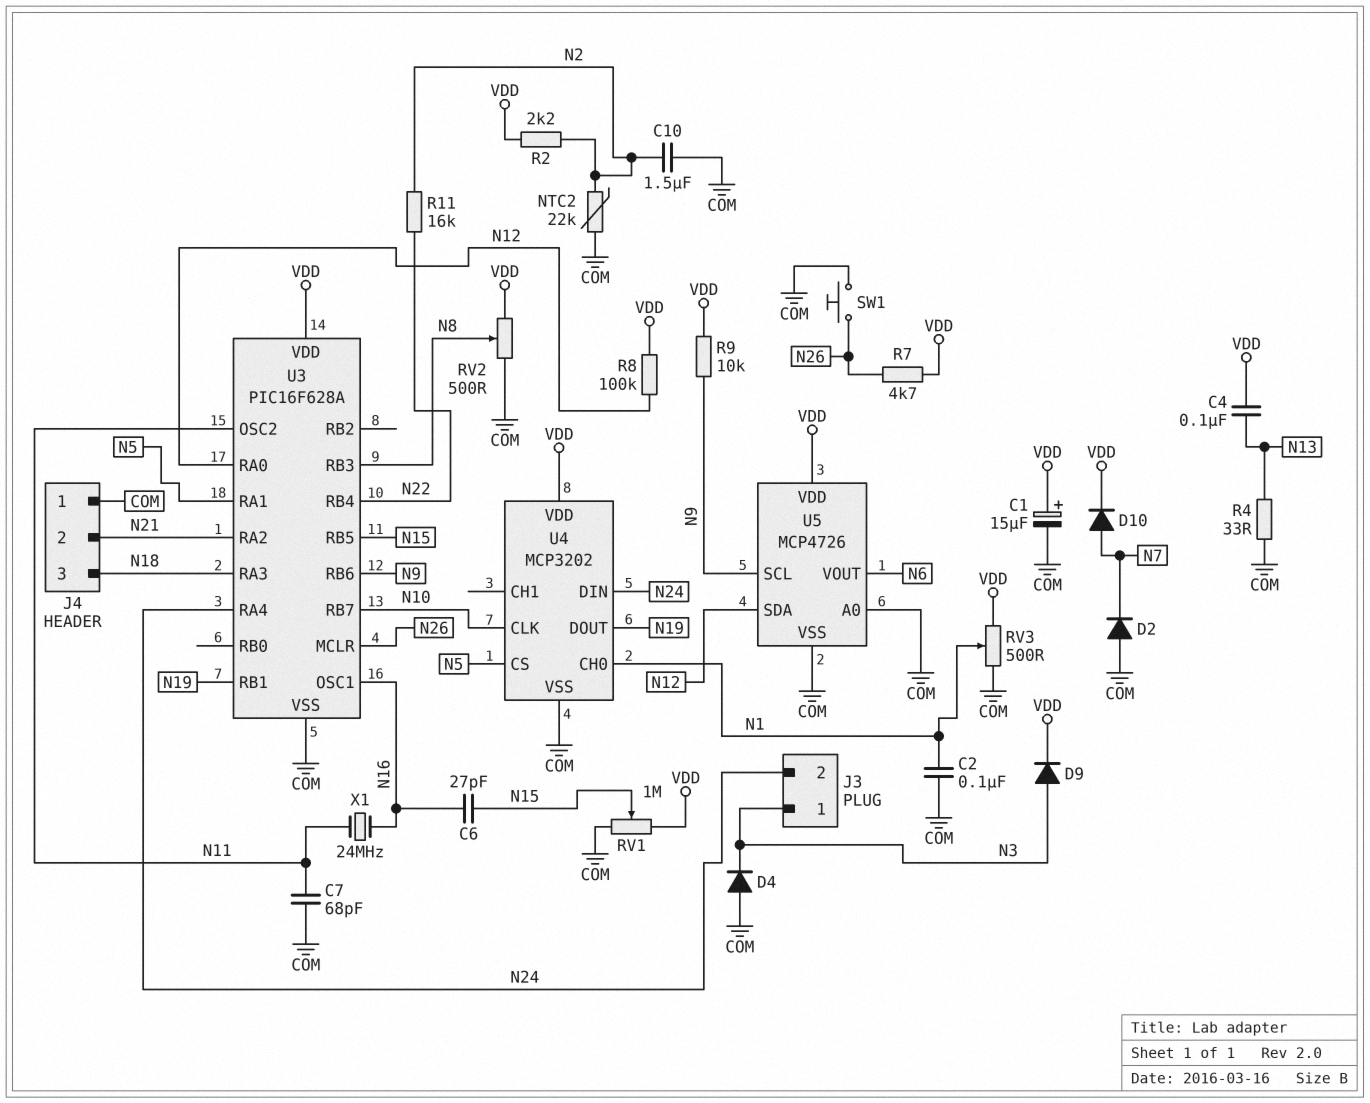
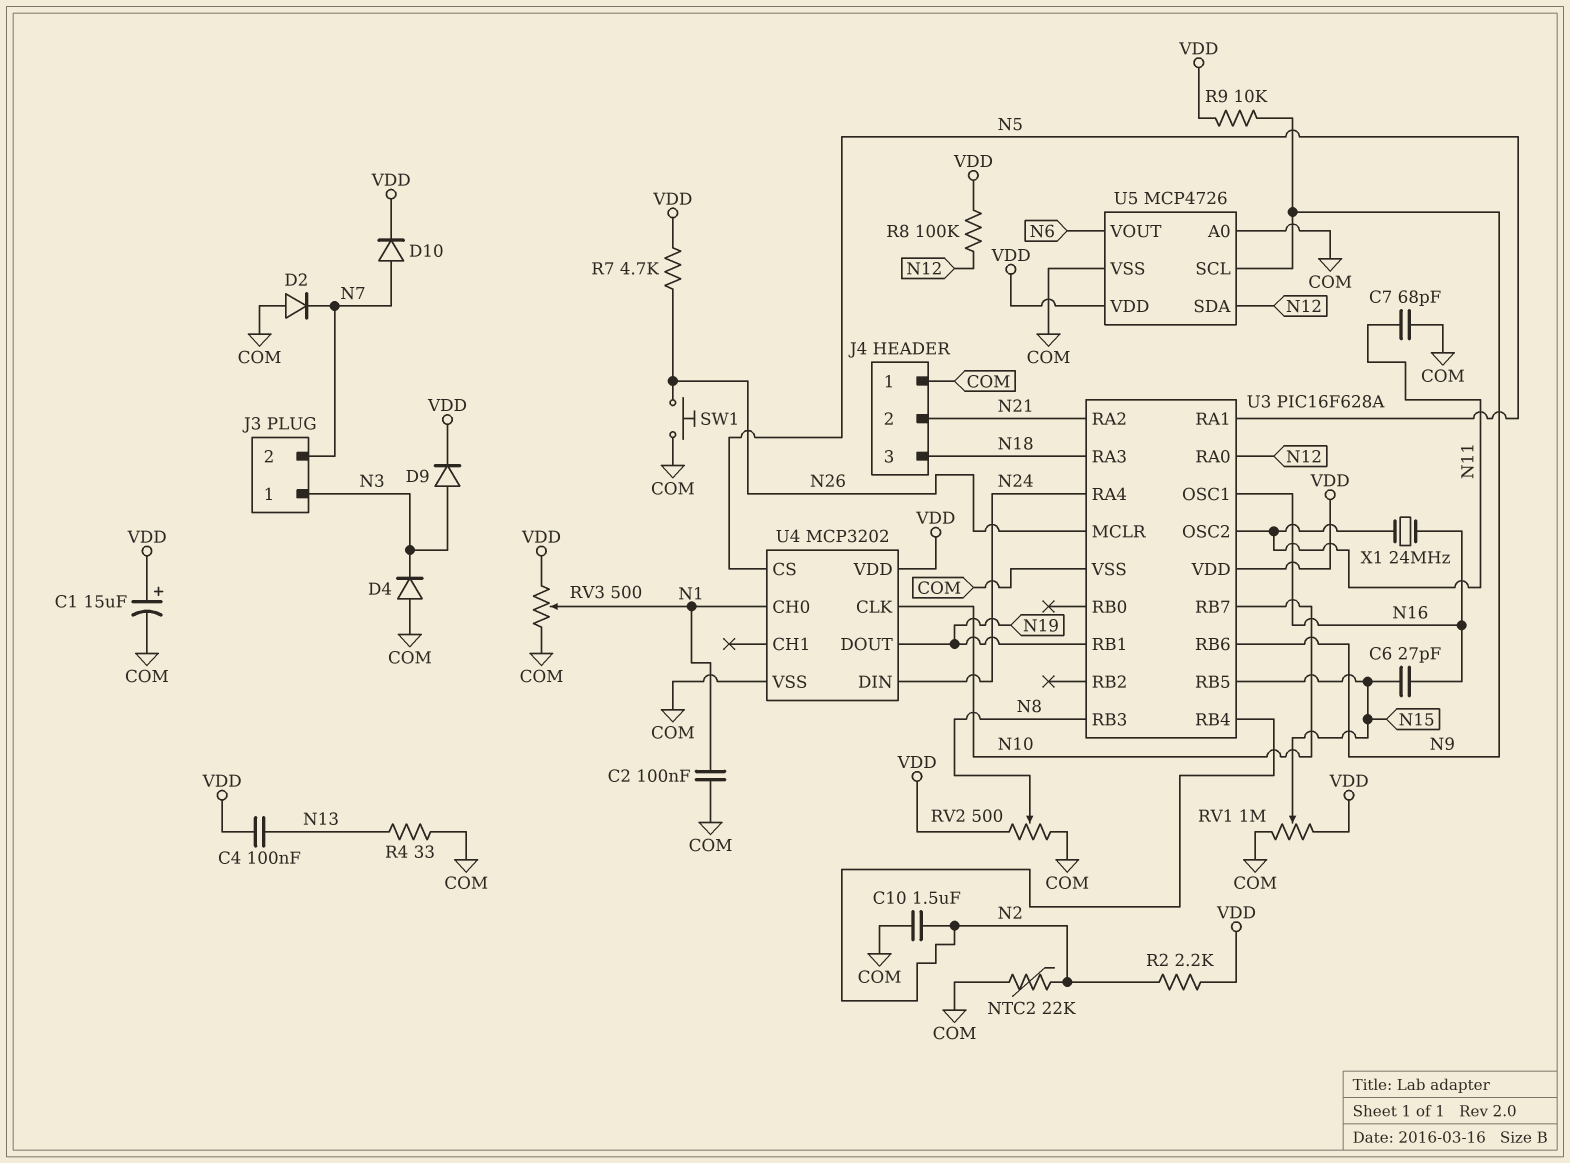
J3 pin 2: N24 -> N7
R11: 16k (N2, N22) -> none
U3 pin RB4: N22 -> N2

